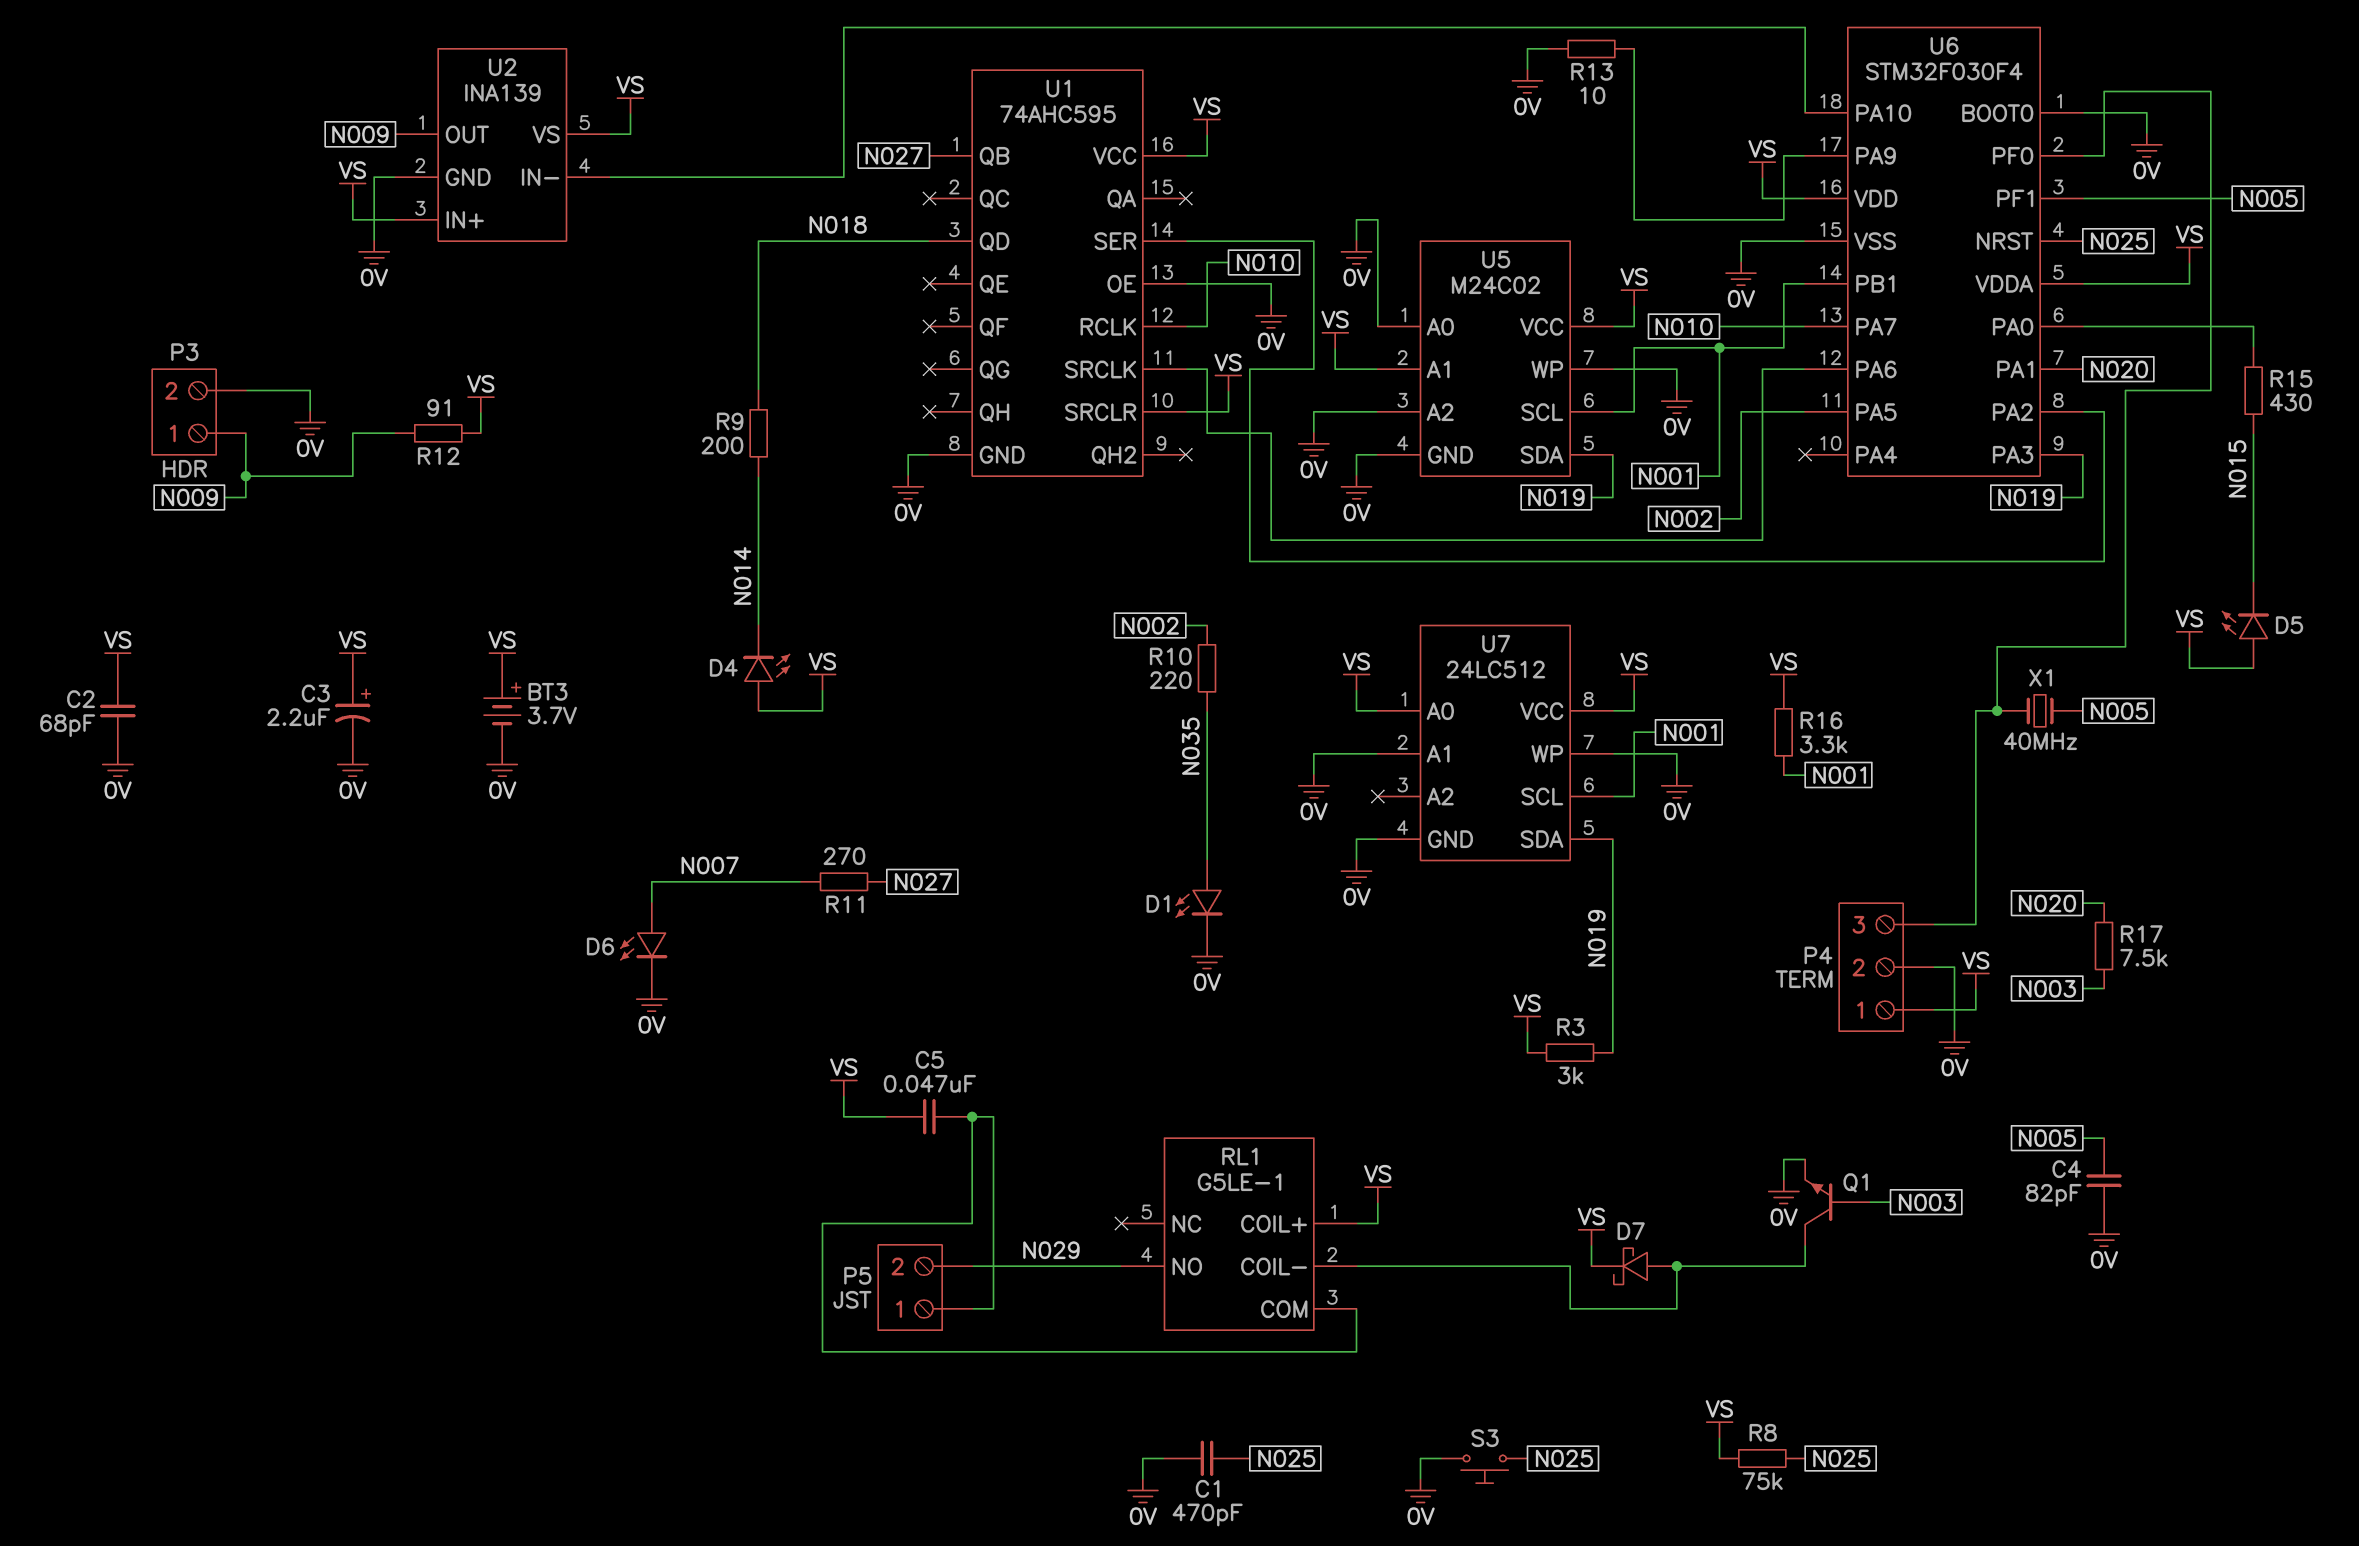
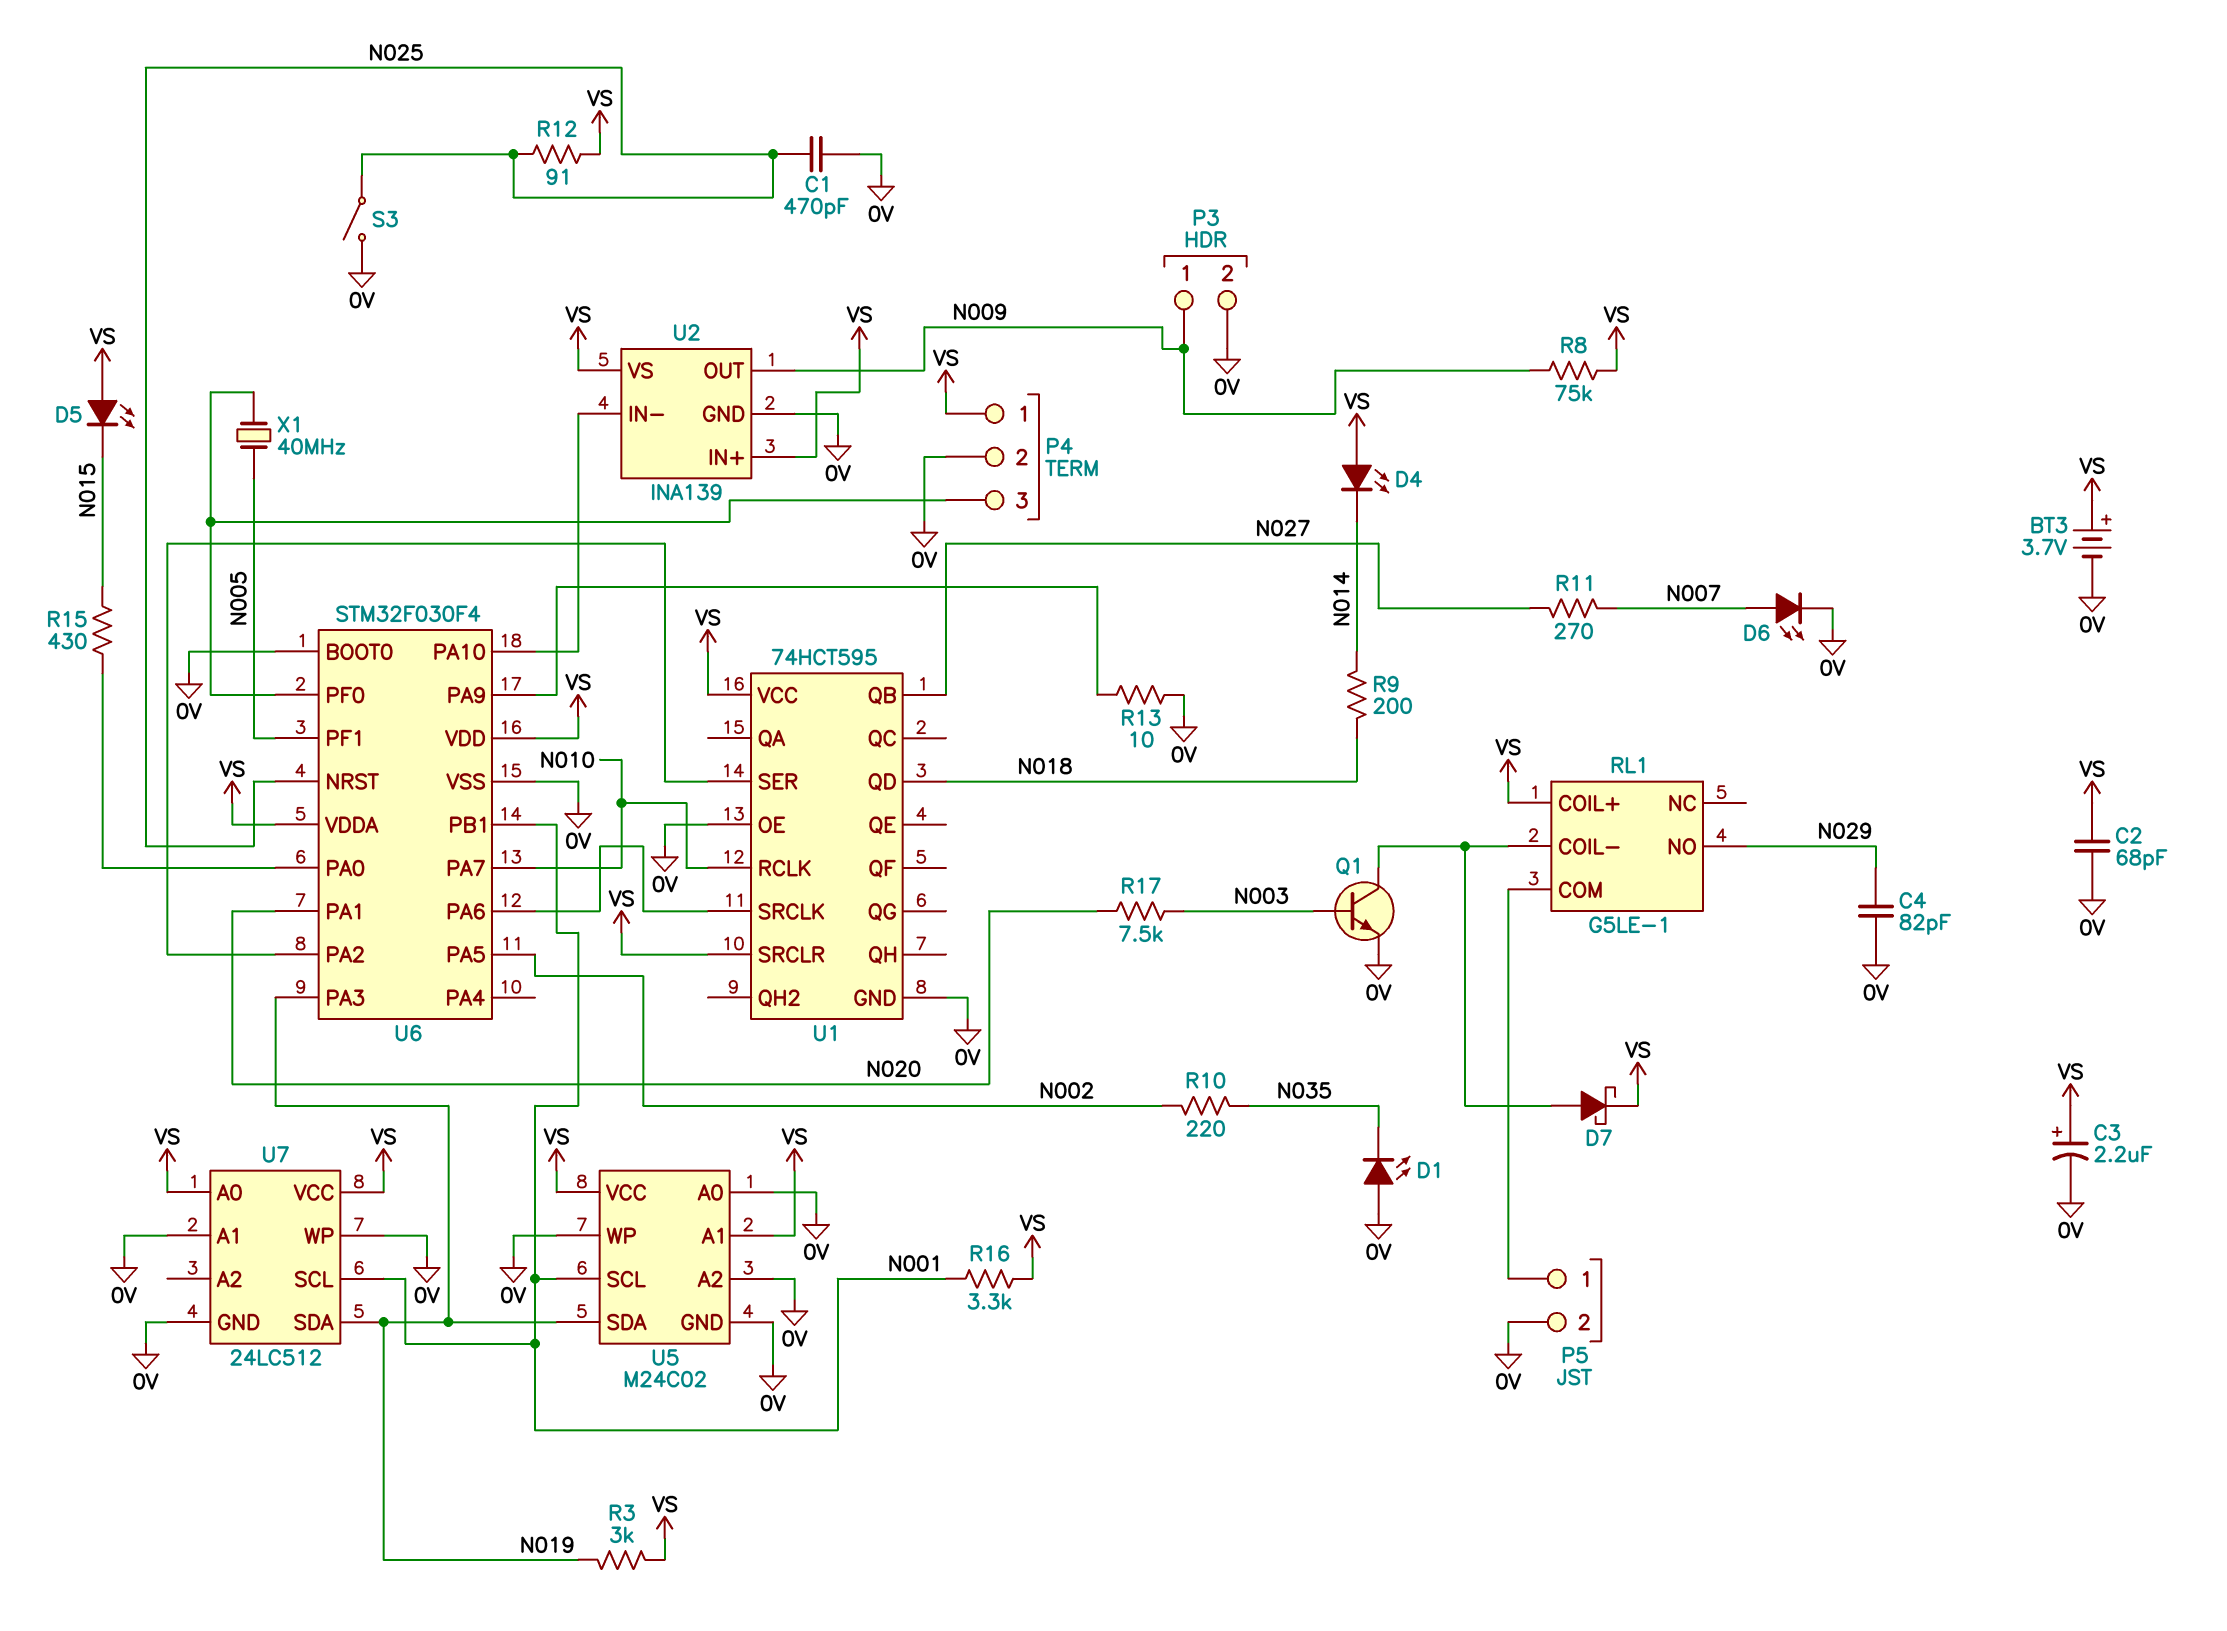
C4: 82pF (0V, N005) -> 82pF (0V, N029)
C5: 47nF (P5/1, VS) -> none
D1: LED (A N035, K 0V) -> LED (A 0V, K N035)
P5 pin 2: N029 -> 0V
R8: 75k (N025, VS) -> 75k (N009, VS)
R12: 91 (N009, VS) -> 91 (N025, VS)
S3: button (0V, N025) -> switch (0V, N025)
U1: 74AHC595 -> 74HCT595

